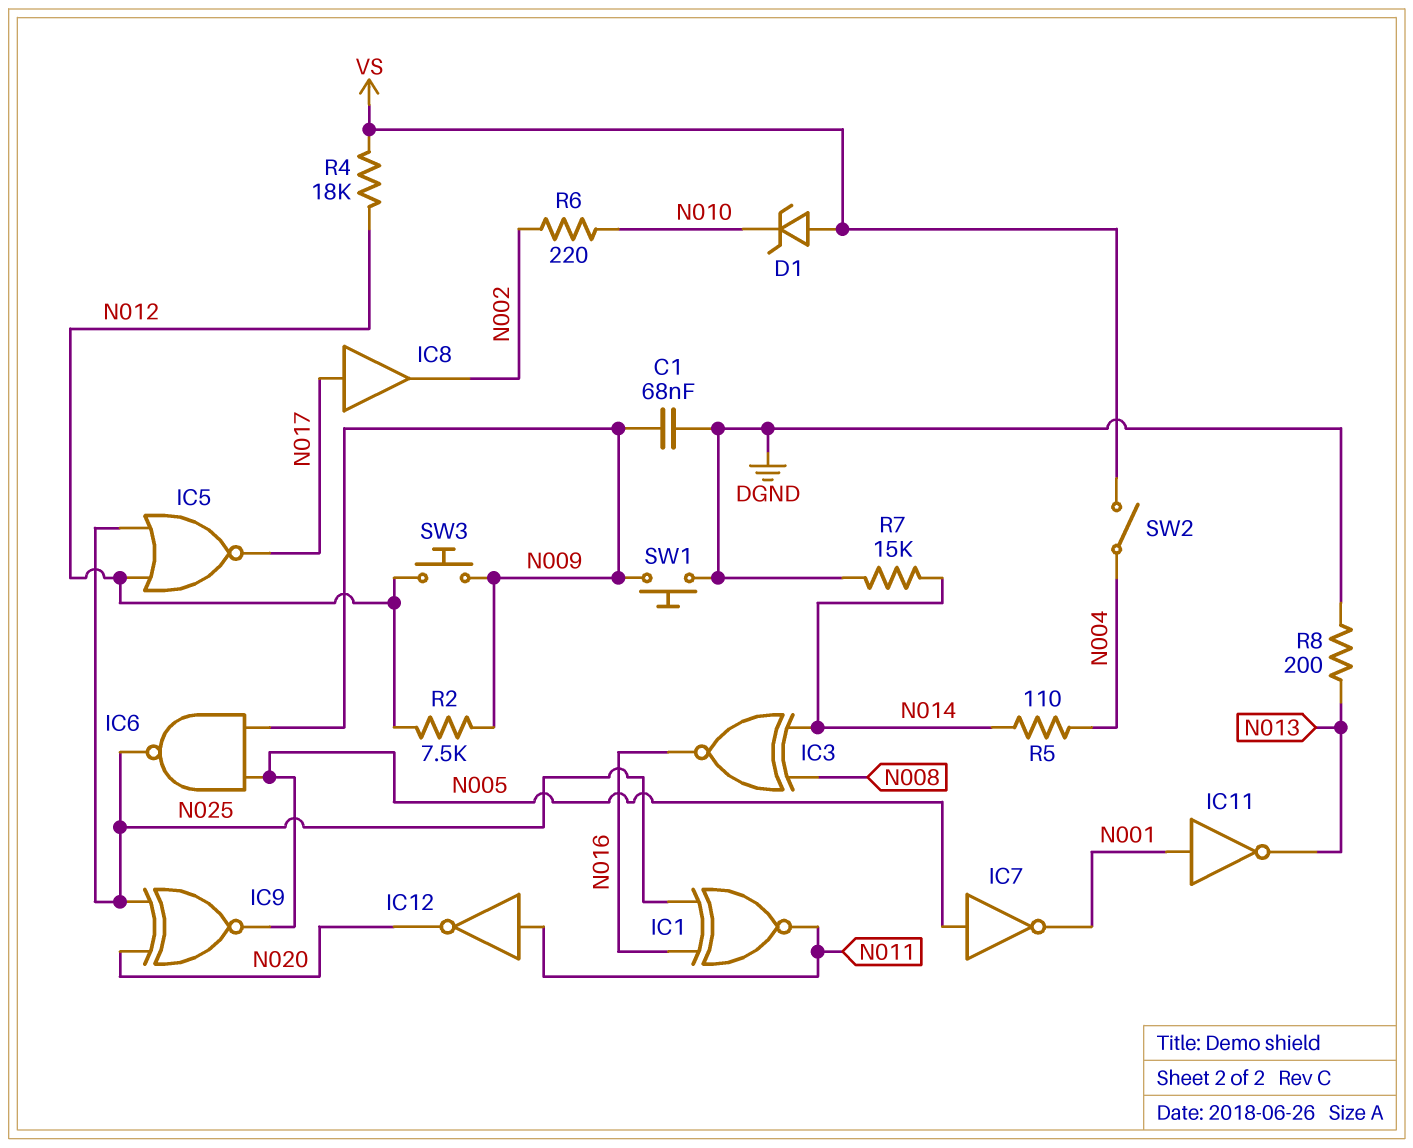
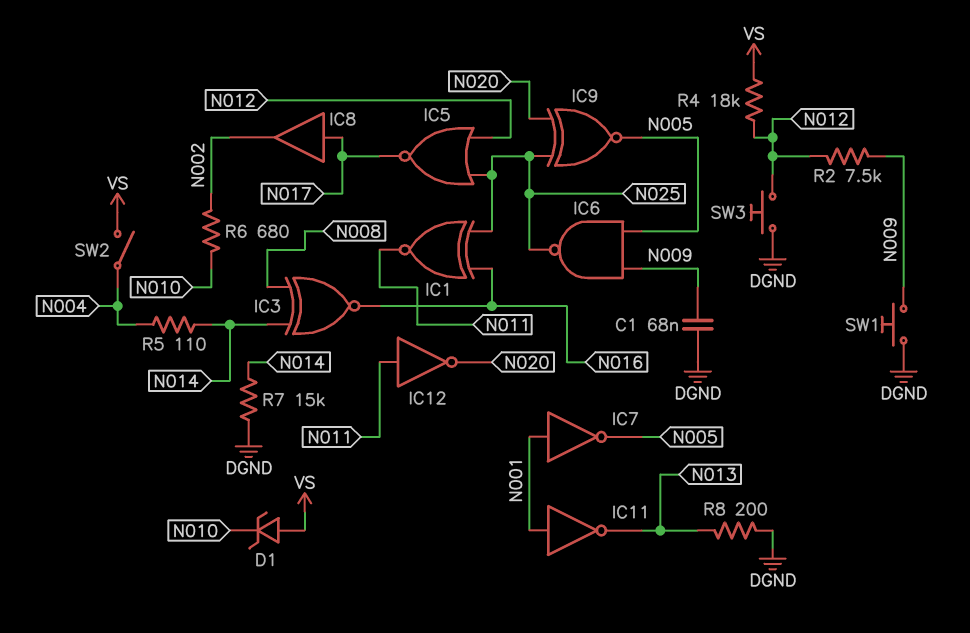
IC7: NOT (in N005, out N001) -> NOT (in N001, out N005)
R6: 220 (N002, N010) -> 680 (N002, N010)
SW3: button (N009, N012) -> button (DGND, N012)

